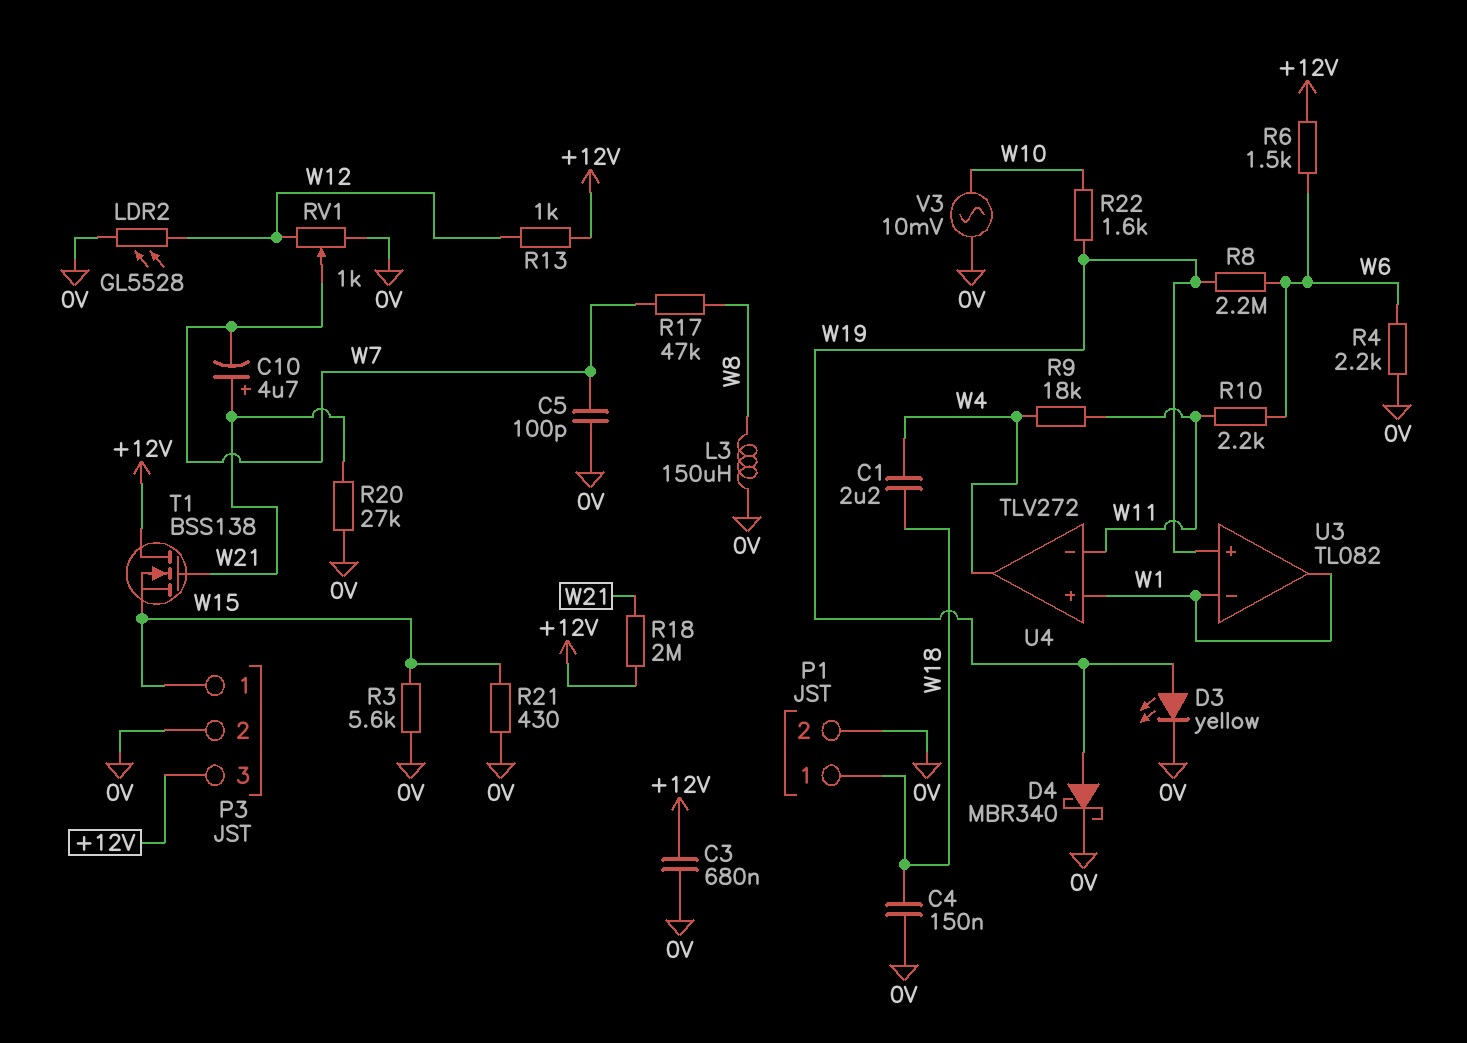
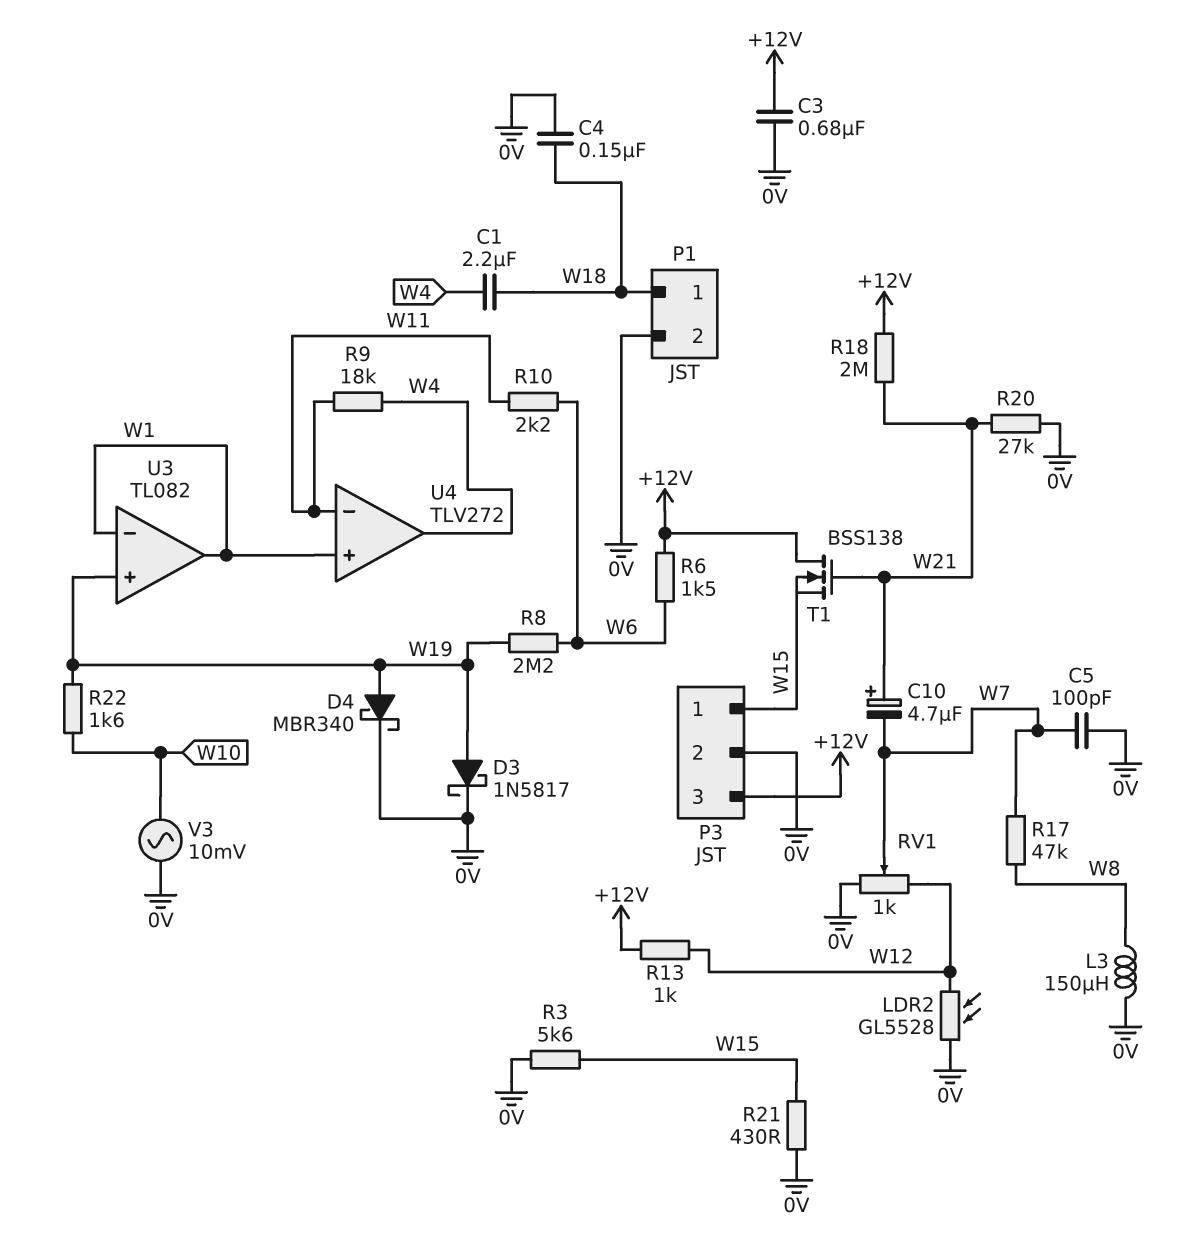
D3: LED yellow (A W19, K 0V) -> schottky 1N5817 (A W19, K 0V)
R4: 2.2k (0V, W6) -> none

